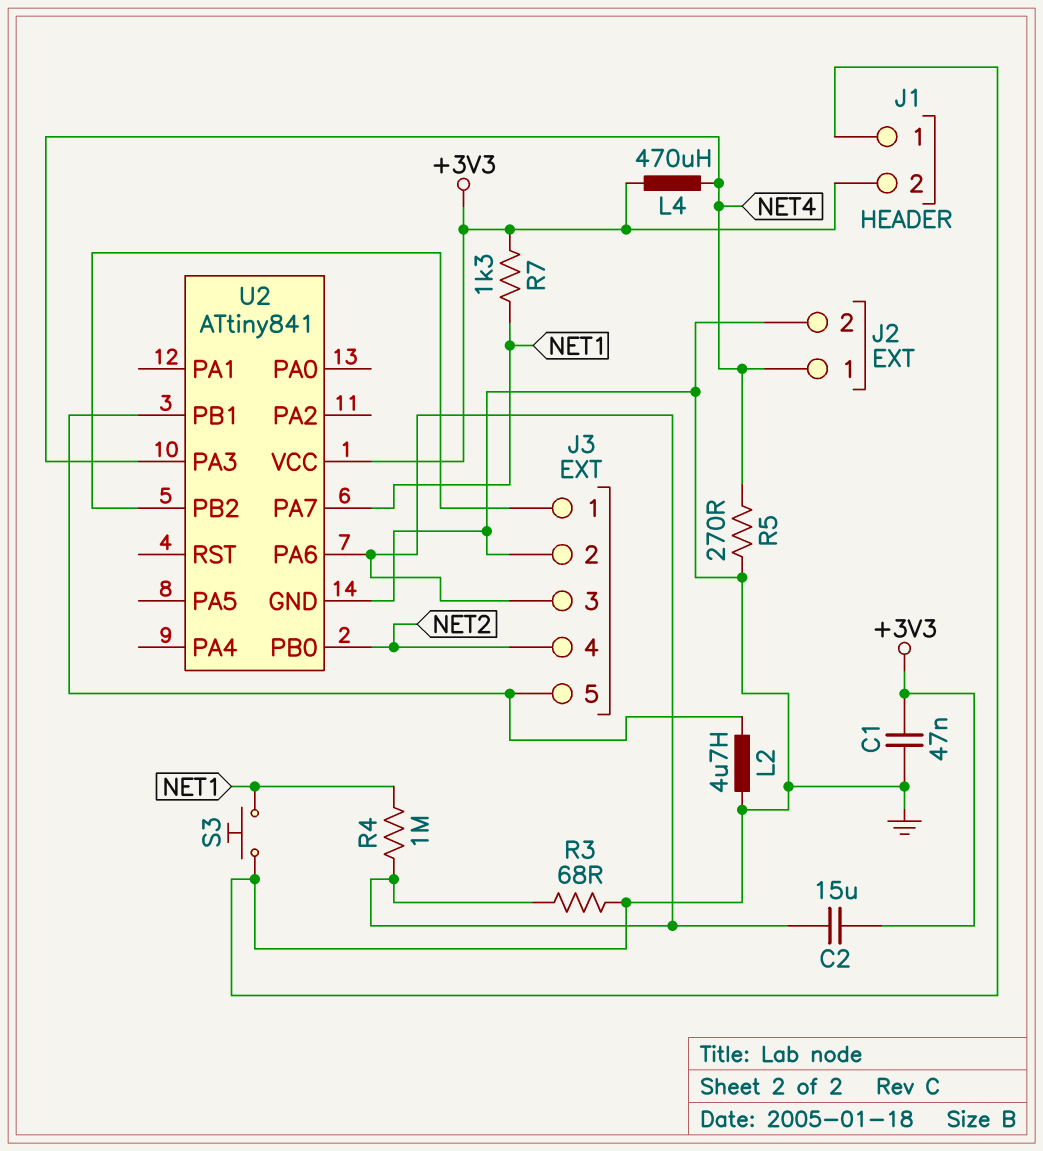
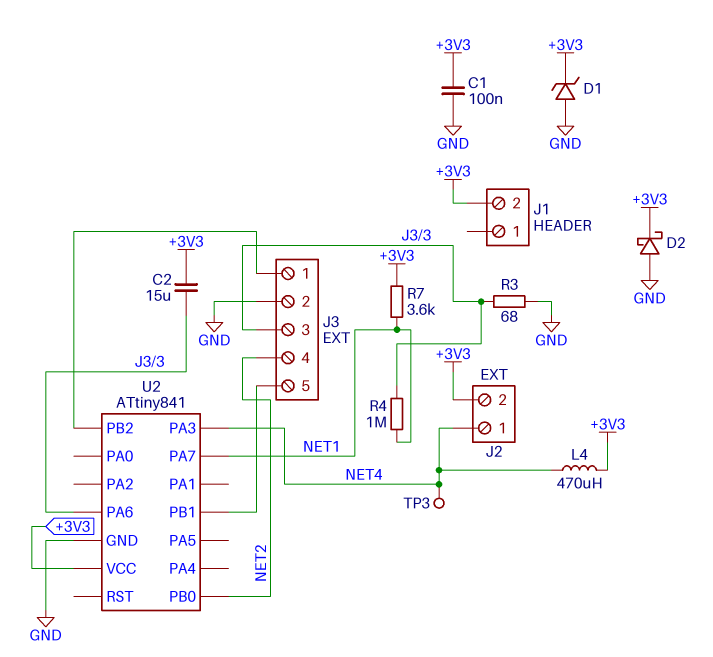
C1: 47nF (+3V3, GND) -> 100nF (+3V3, GND)
D1: none -> zener (A GND, K +3V3)
D2: none -> schottky (A GND, K +3V3)
J1 pin 1: GND -> none
J2 pin 2: GND -> +3V3
L2: 4.7uH (GND, J3/5) -> none
R5: 270 (GND, NET4) -> none
R7: 1.3k (+3V3, NET1) -> 3.6k (+3V3, NET1)
S3: button (GND, NET1) -> none
TP3: none -> test point (NET4)

